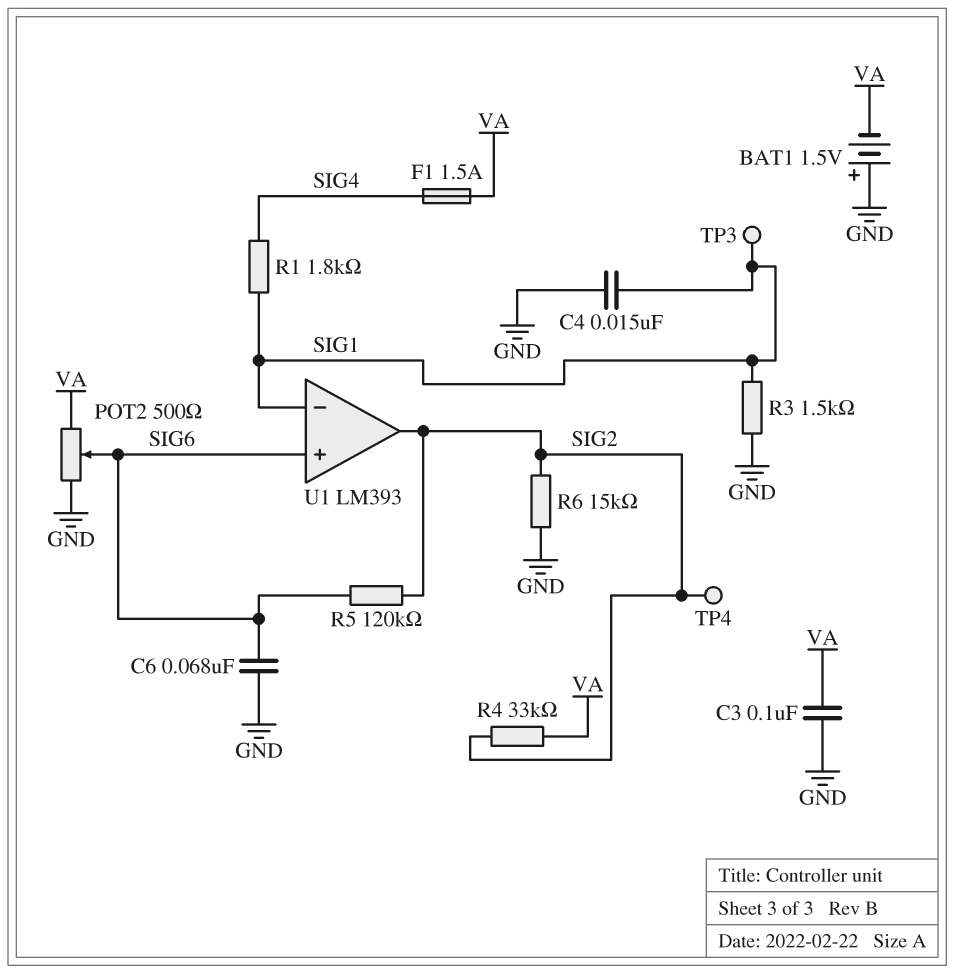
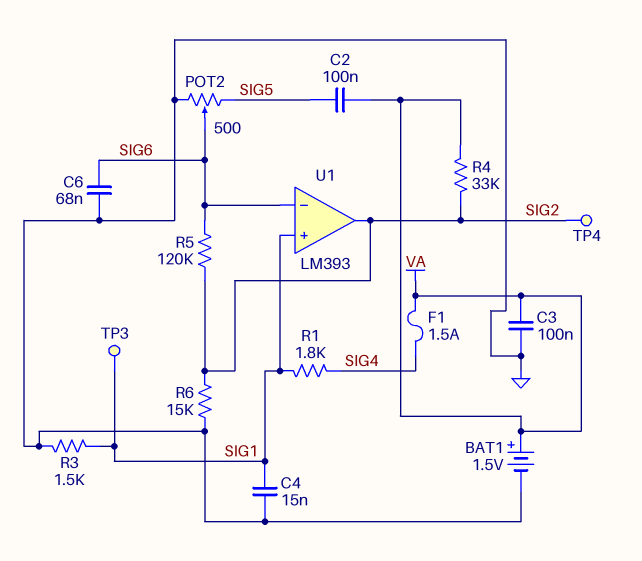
BAT1: 1.5V (plus GND, minus VA) -> 1.5V (plus VA, minus GND)
C2: none -> 100nF (SIG5, VA)
POT2: 500 (GND, VA, wiper SIG6) -> 500 (GND, SIG5, wiper SIG6)
U1 pin in+: SIG6 -> SIG1
U1 pin in-: SIG1 -> SIG6

